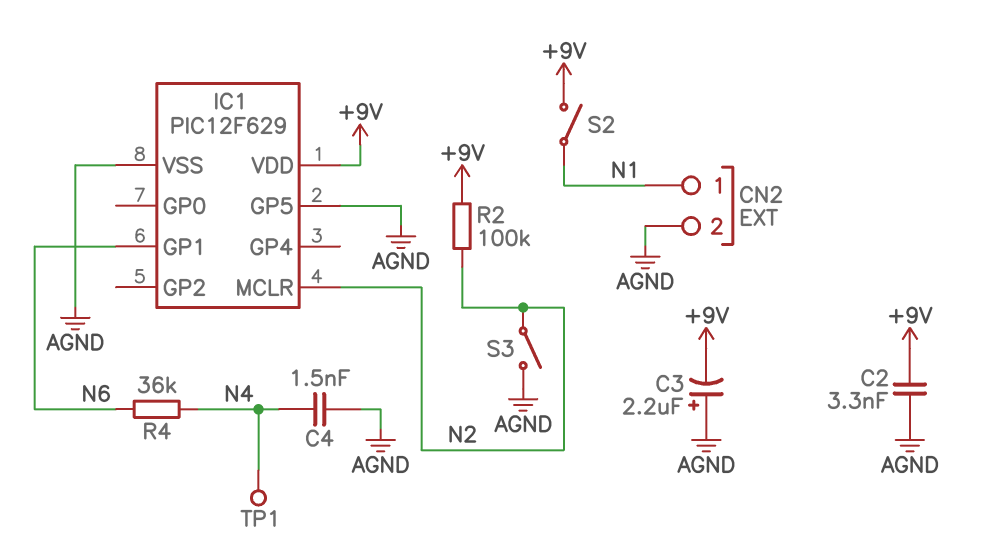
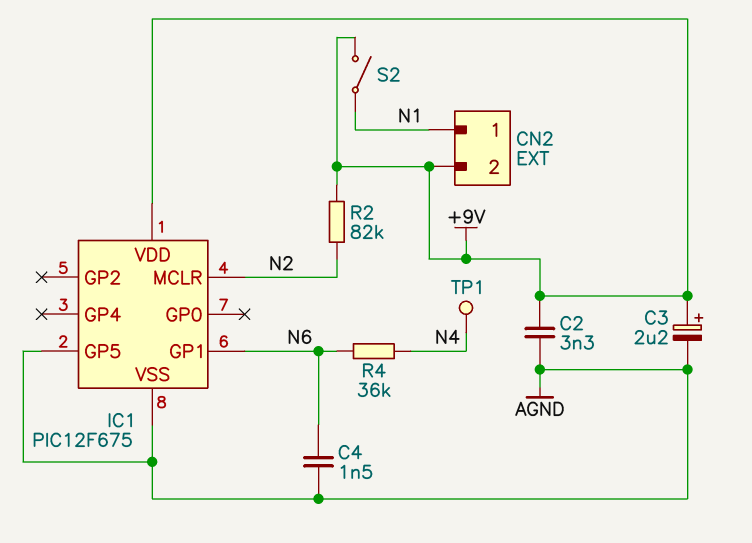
C3: 2.2uF (plus AGND, minus +9V) -> 2.2uF (plus +9V, minus AGND)
C4: 1.5nF (AGND, N4) -> 1.5nF (AGND, N6)
CN2 pin 2: AGND -> +9V
IC1: PIC12F629 -> PIC12F675
R2: 100k (+9V, N2) -> 82k (+9V, N2)
S3: switch (AGND, N2) -> none

